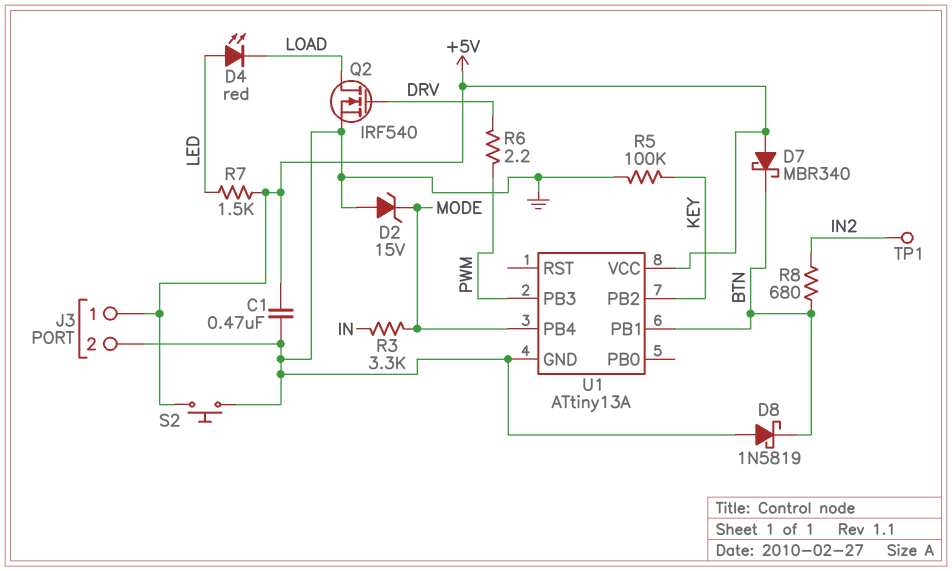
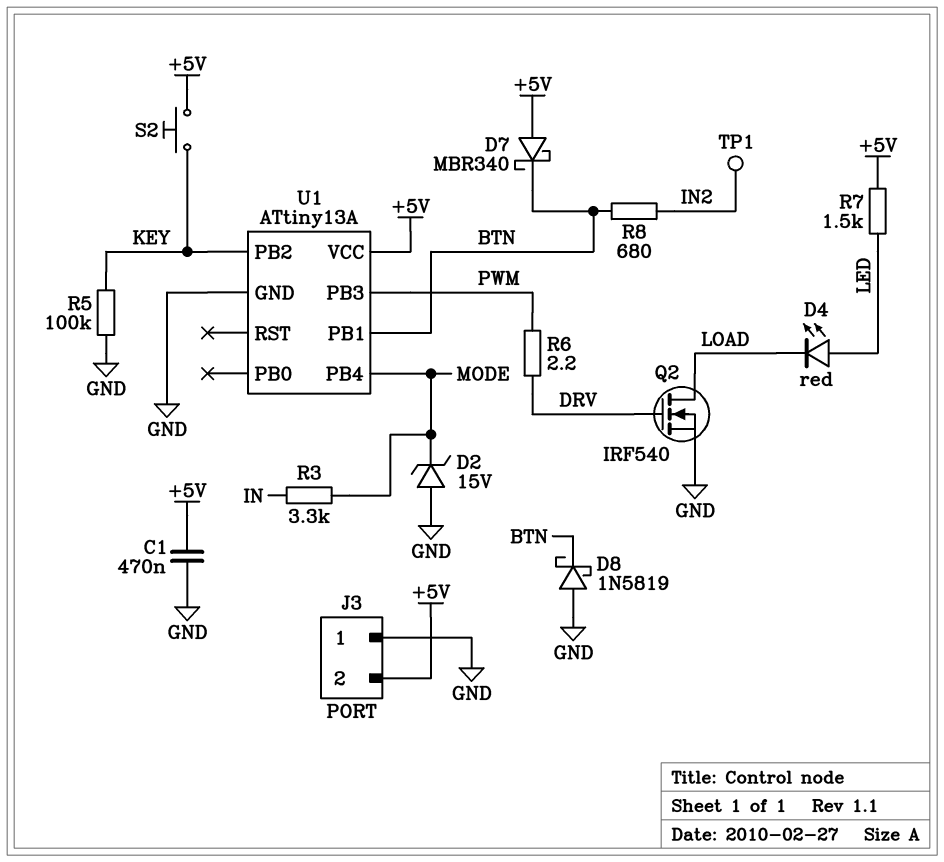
J3 pin 1: +5V -> GND
J3 pin 2: GND -> +5V
S2: button (+5V, GND) -> button (+5V, KEY)

